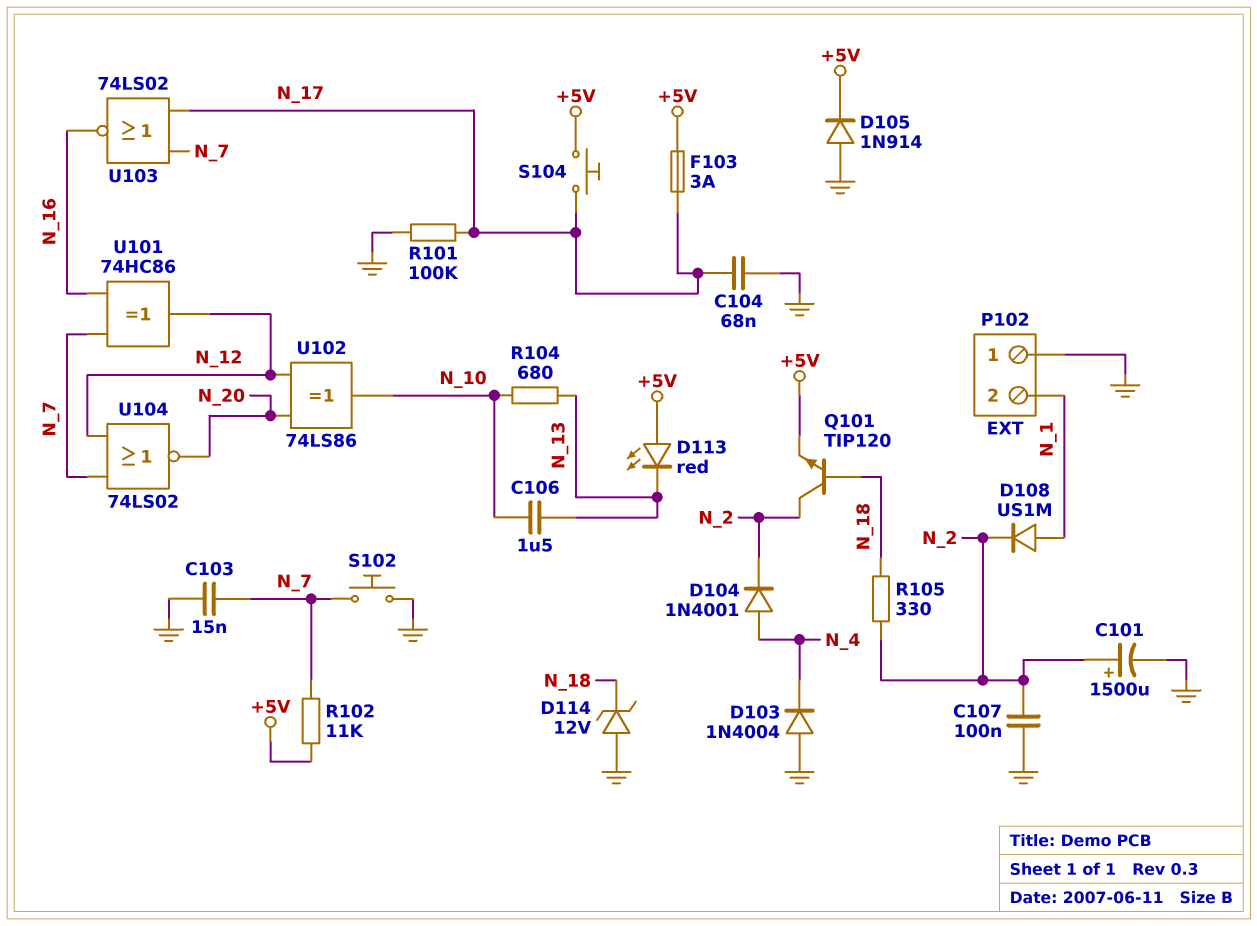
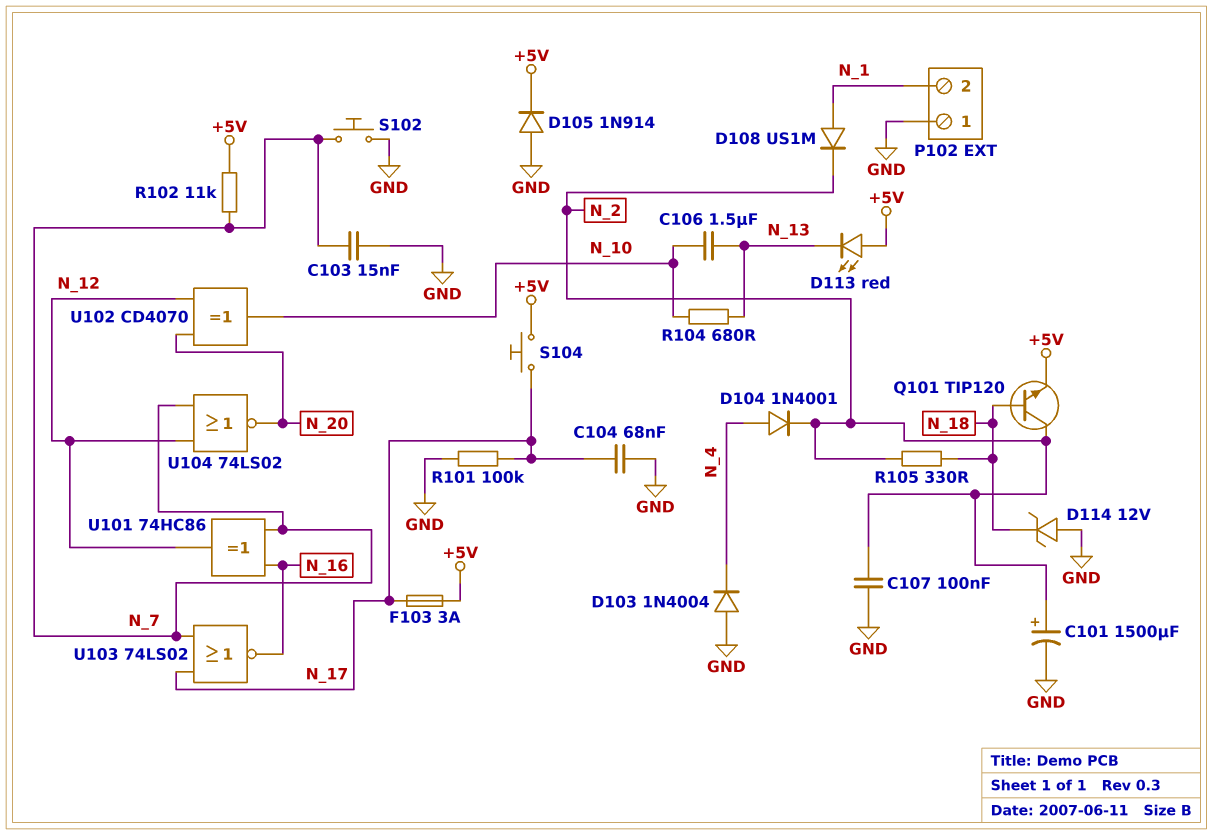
U102: XOR 74LS86 (in N_12, in N_20, out N_10) -> XOR CD4070 (in N_12, in N_20, out N_10)

